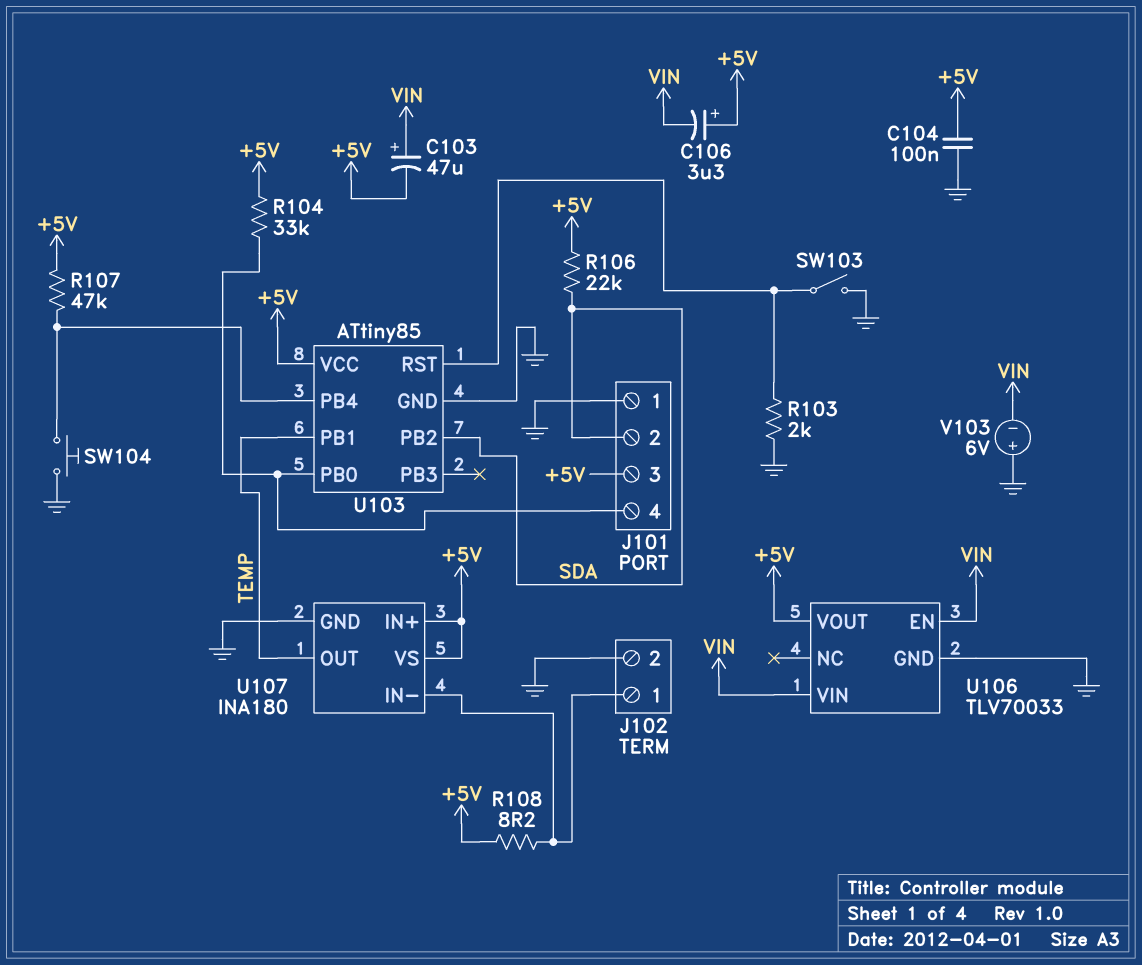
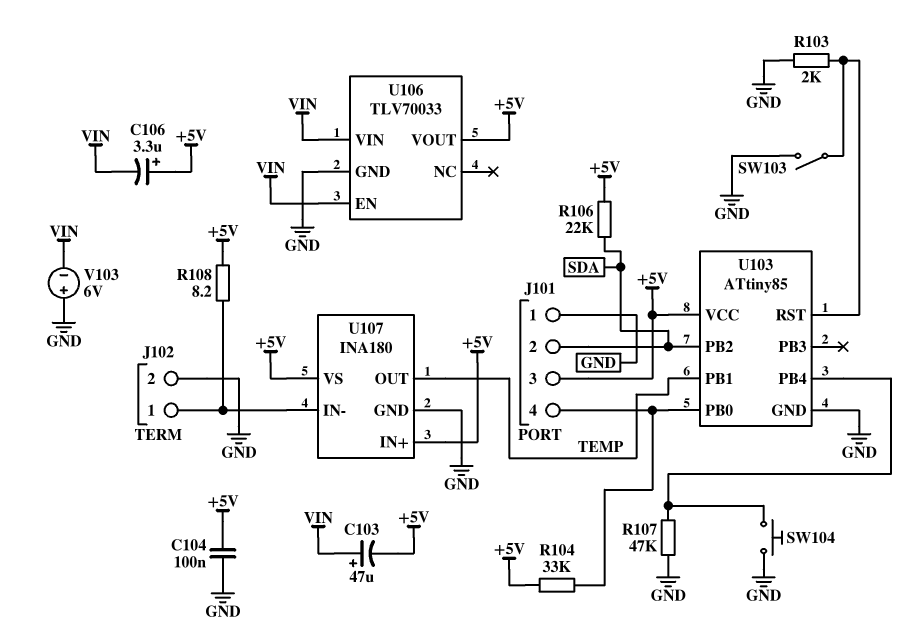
R107: 47k (+5V, U103/PB4) -> 47k (GND, U103/PB4)

